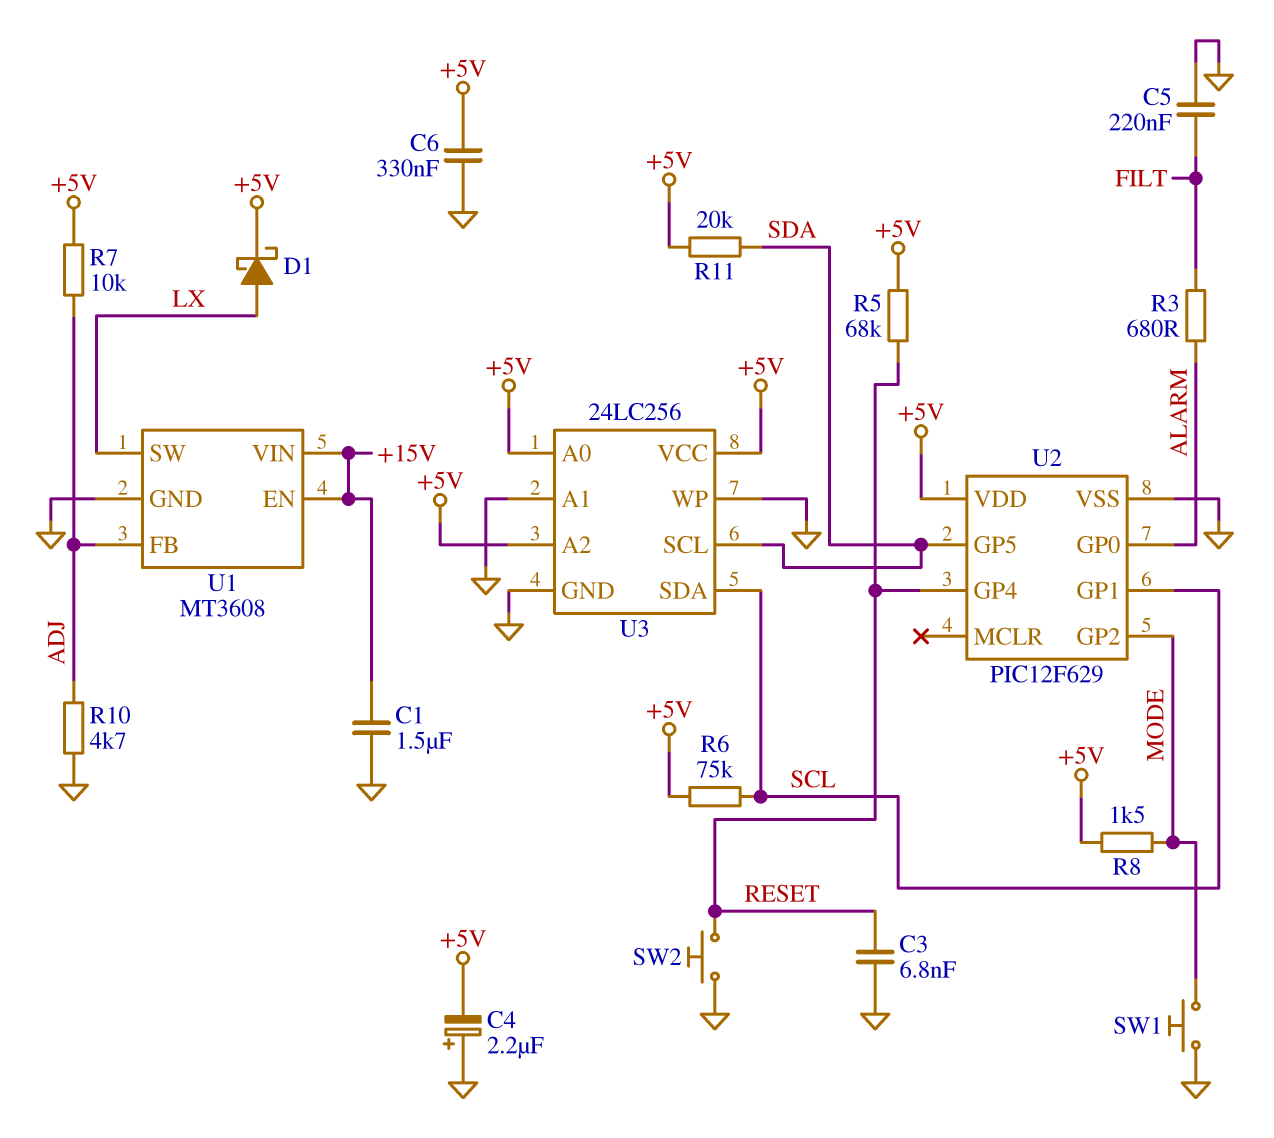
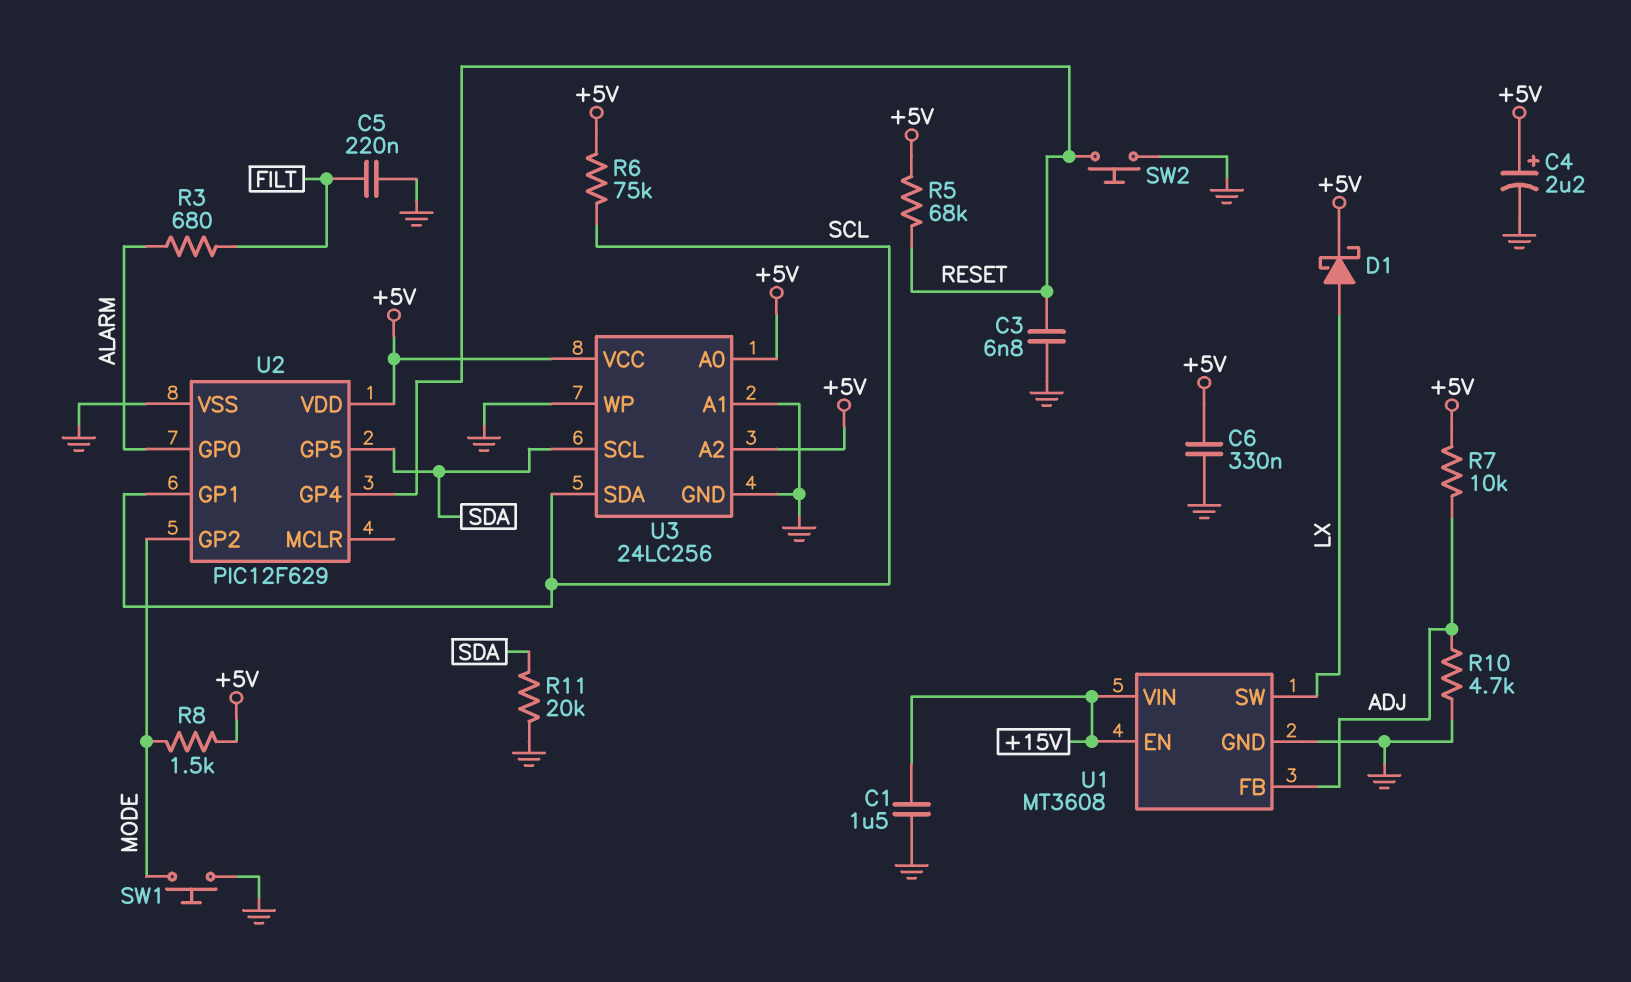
C4: 2.2uF (plus GND, minus +5V) -> 2.2uF (plus +5V, minus GND)
R11: 20k (+5V, SDA) -> 20k (GND, SDA)

